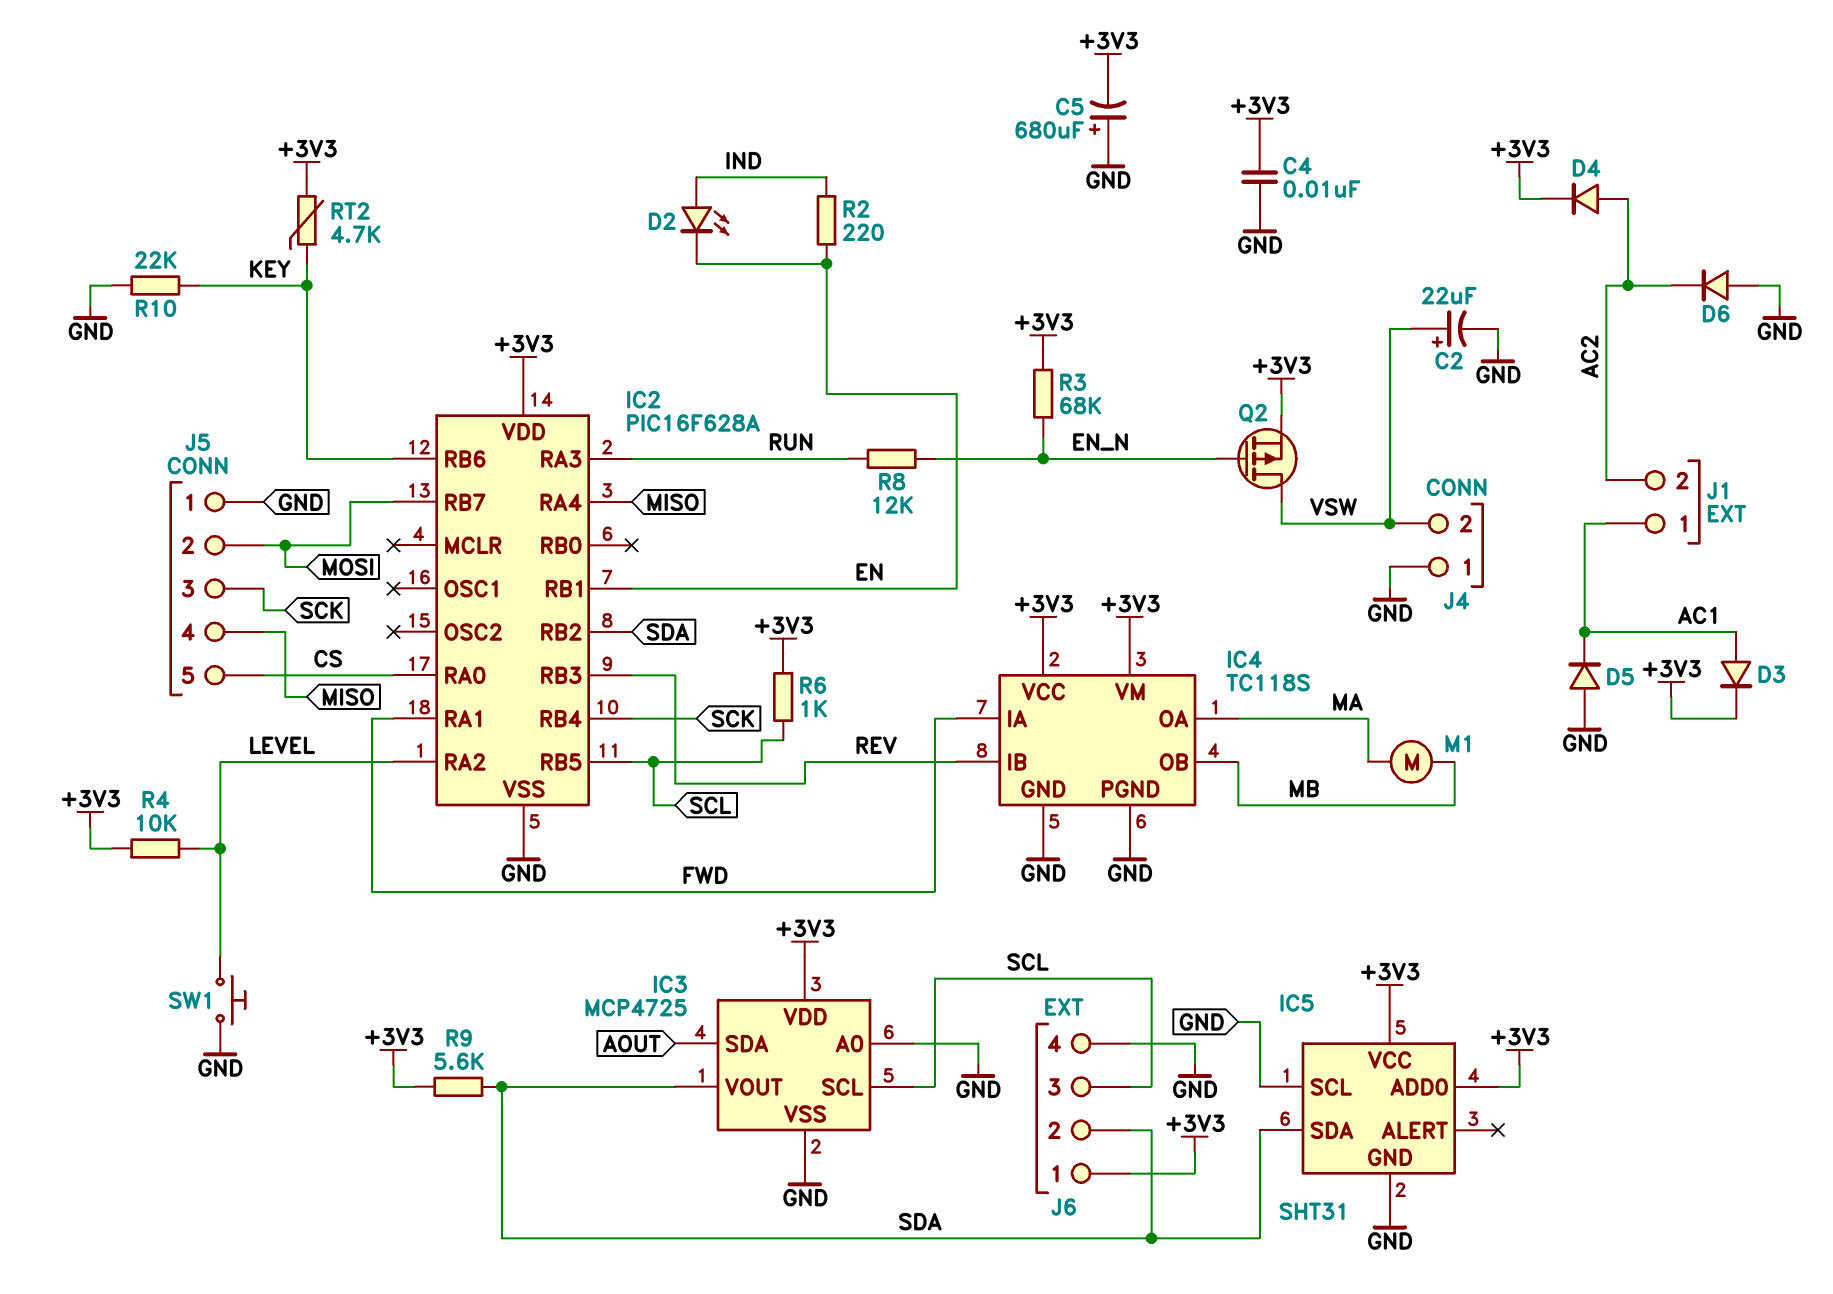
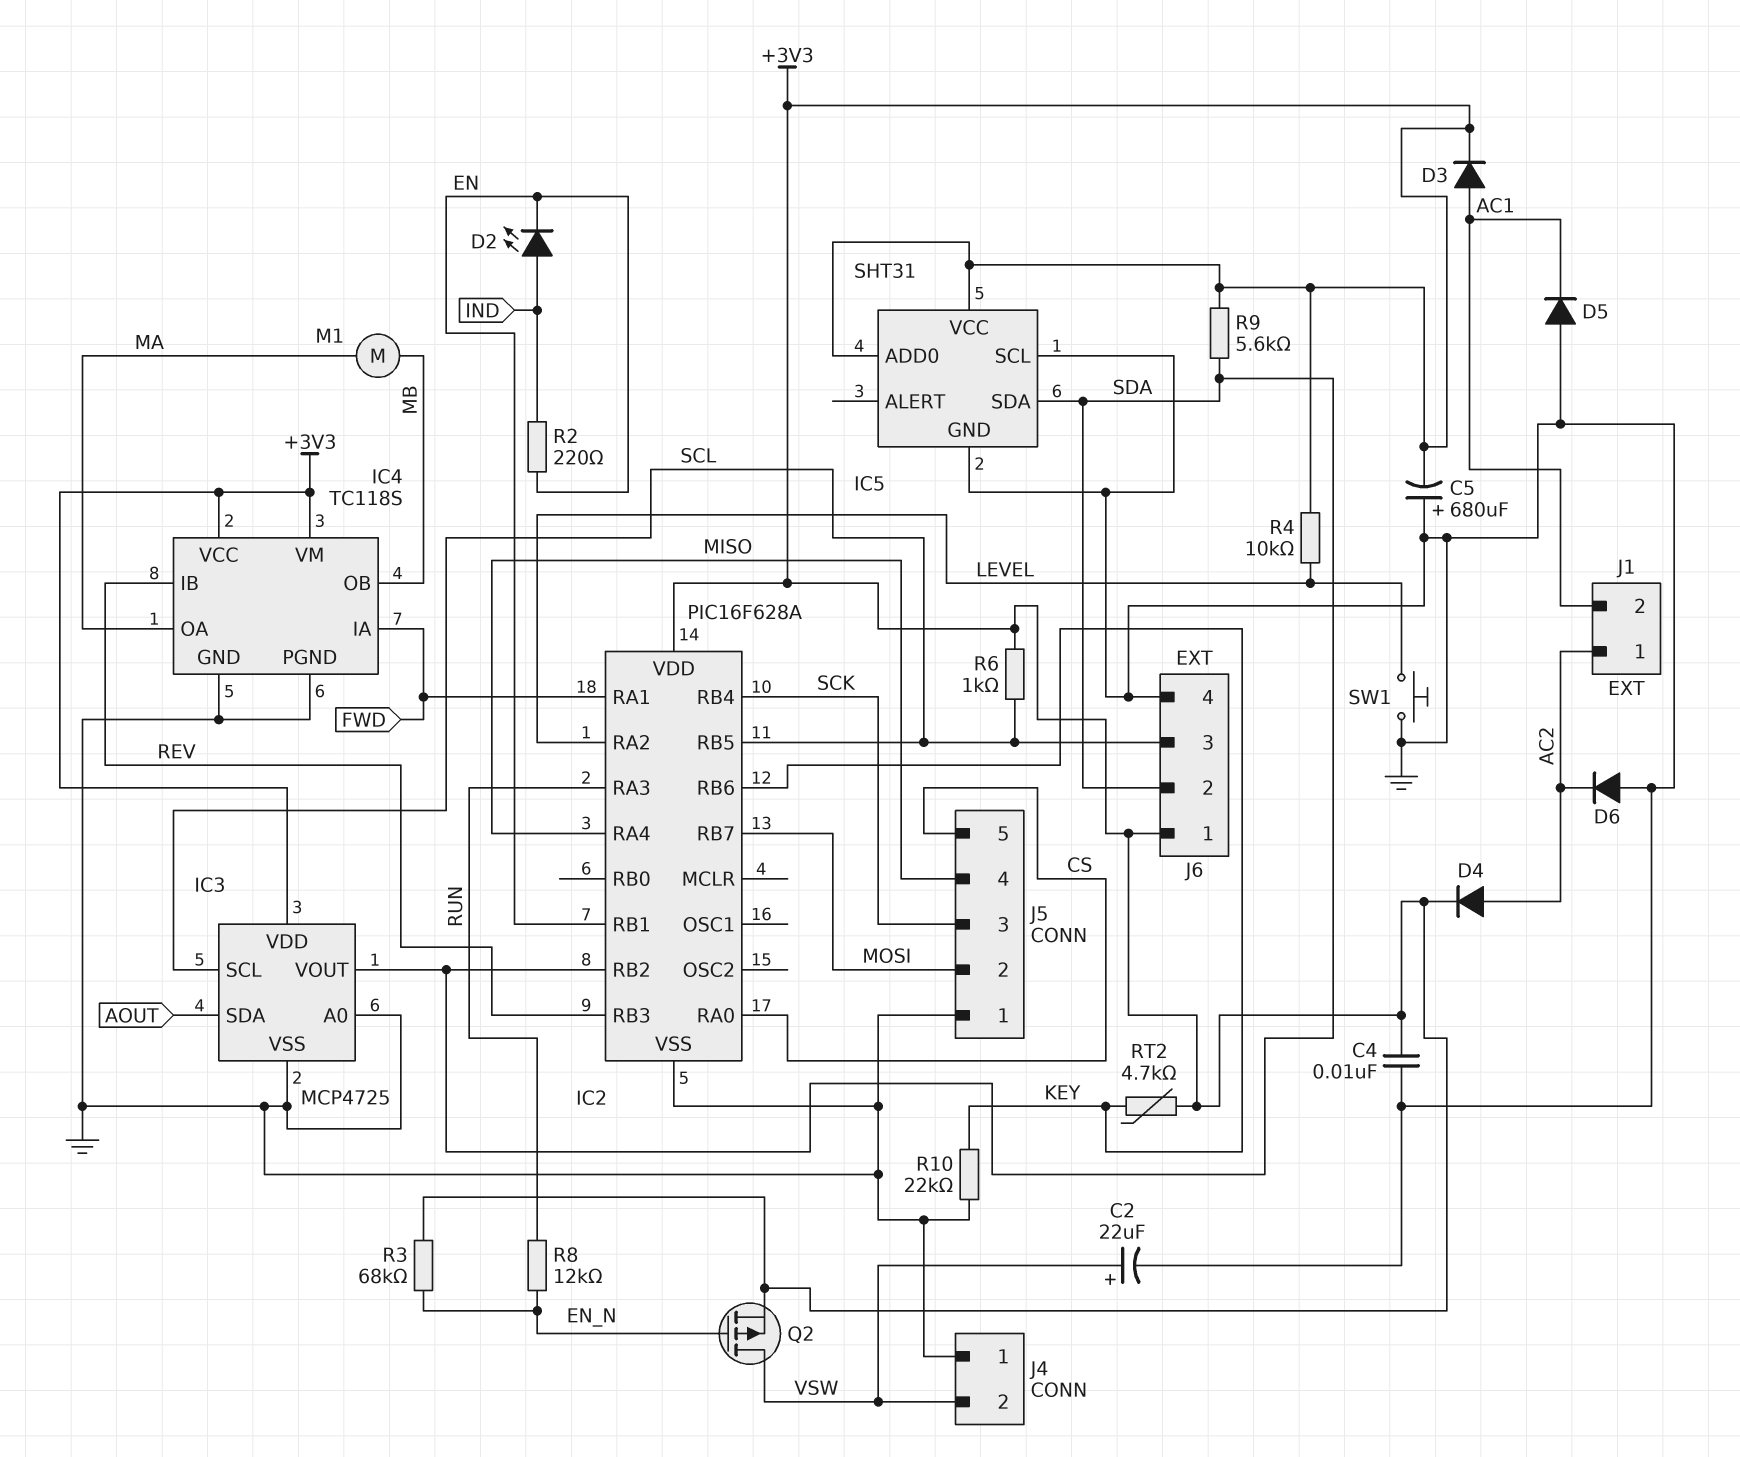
J1 pin 1: AC1 -> AC2
J1 pin 2: AC2 -> AC1

